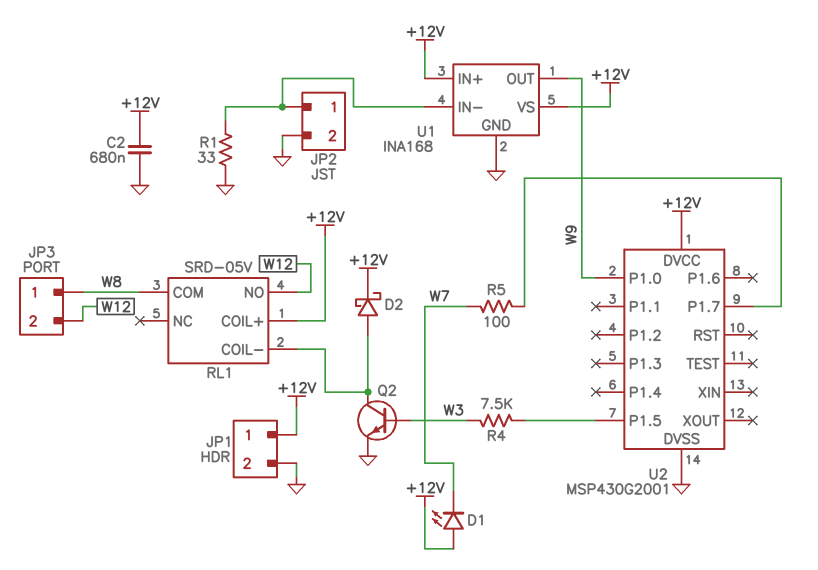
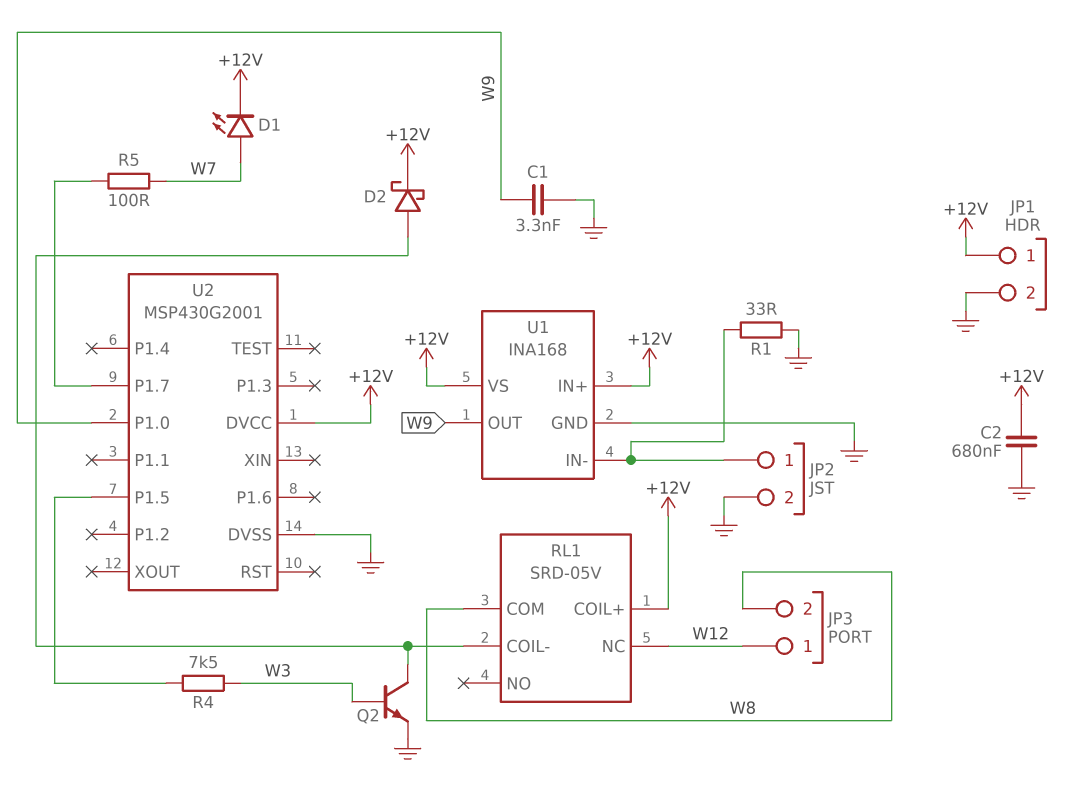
C1: none -> 3.3nF (GND, W9)
D1: LED (A +12V, K W7) -> LED (A W7, K +12V)
JP3 pin 1: W8 -> W12
JP3 pin 2: W12 -> W8
RL1 pin NC: none -> W12
RL1 pin NO: W12 -> none

